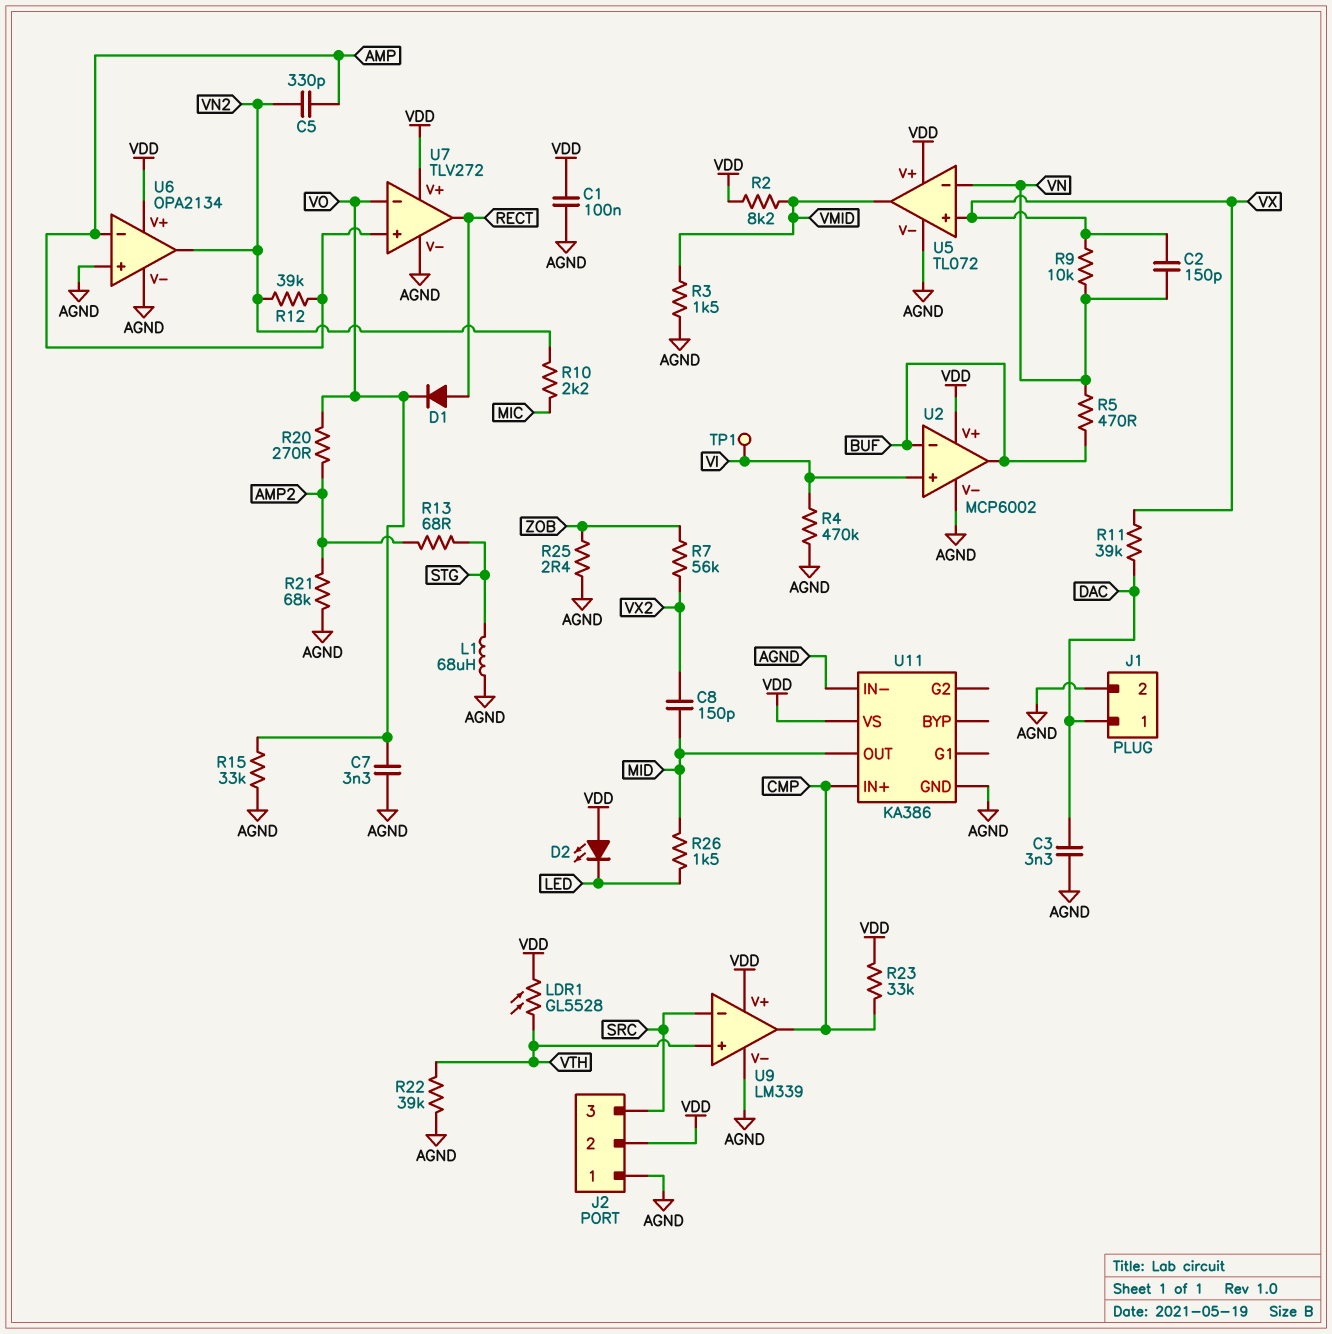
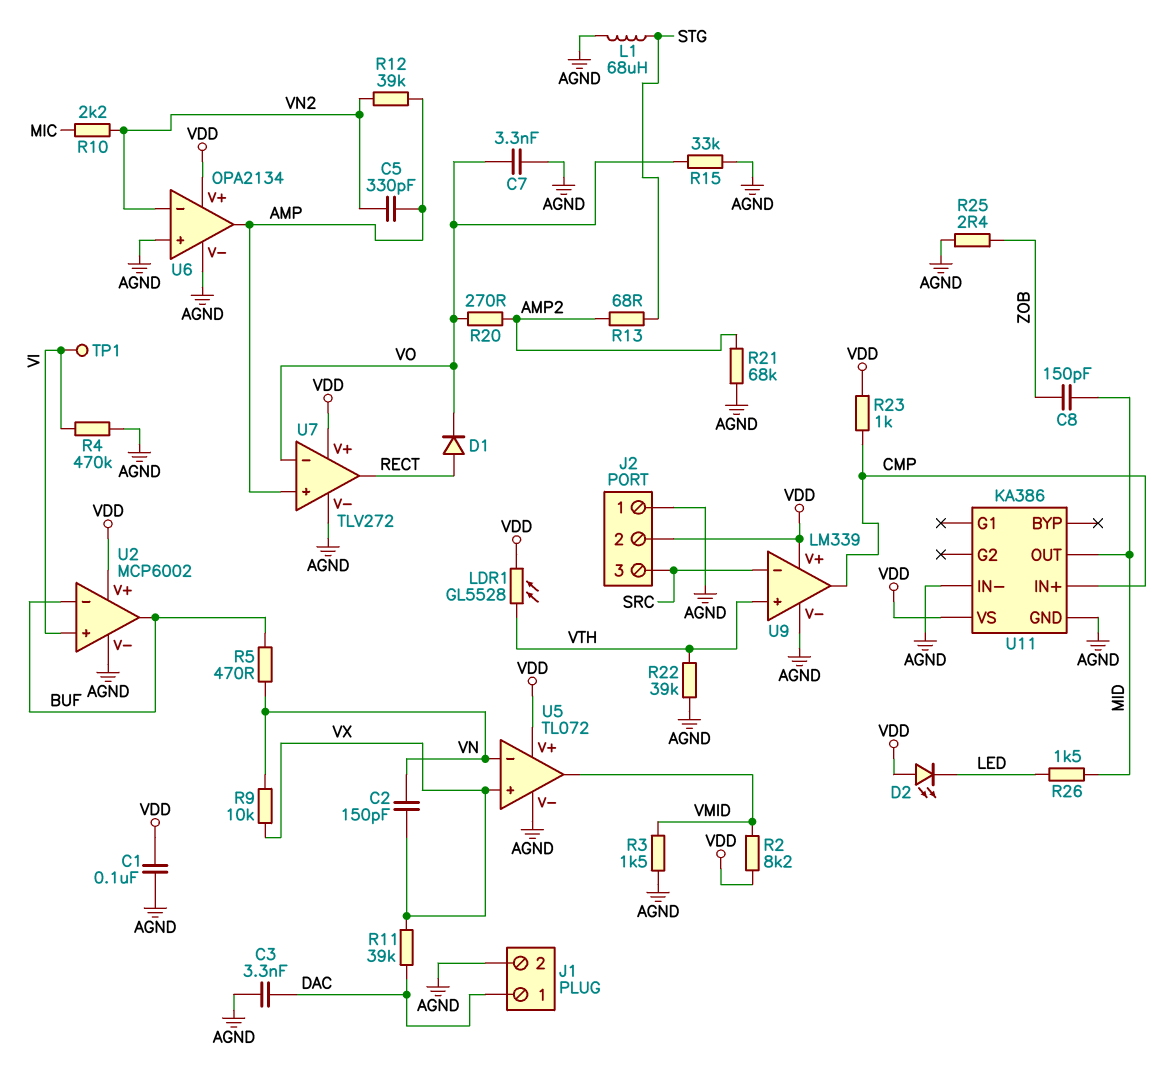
C8: 150pF (MID, VX2) -> 150pF (MID, ZOB)
R7: 56k (VX2, ZOB) -> none
R23: 33k (CMP, VDD) -> 1k (CMP, VDD)
U6 pin in-: AMP -> VN2
U6 pin out: VN2 -> AMP

